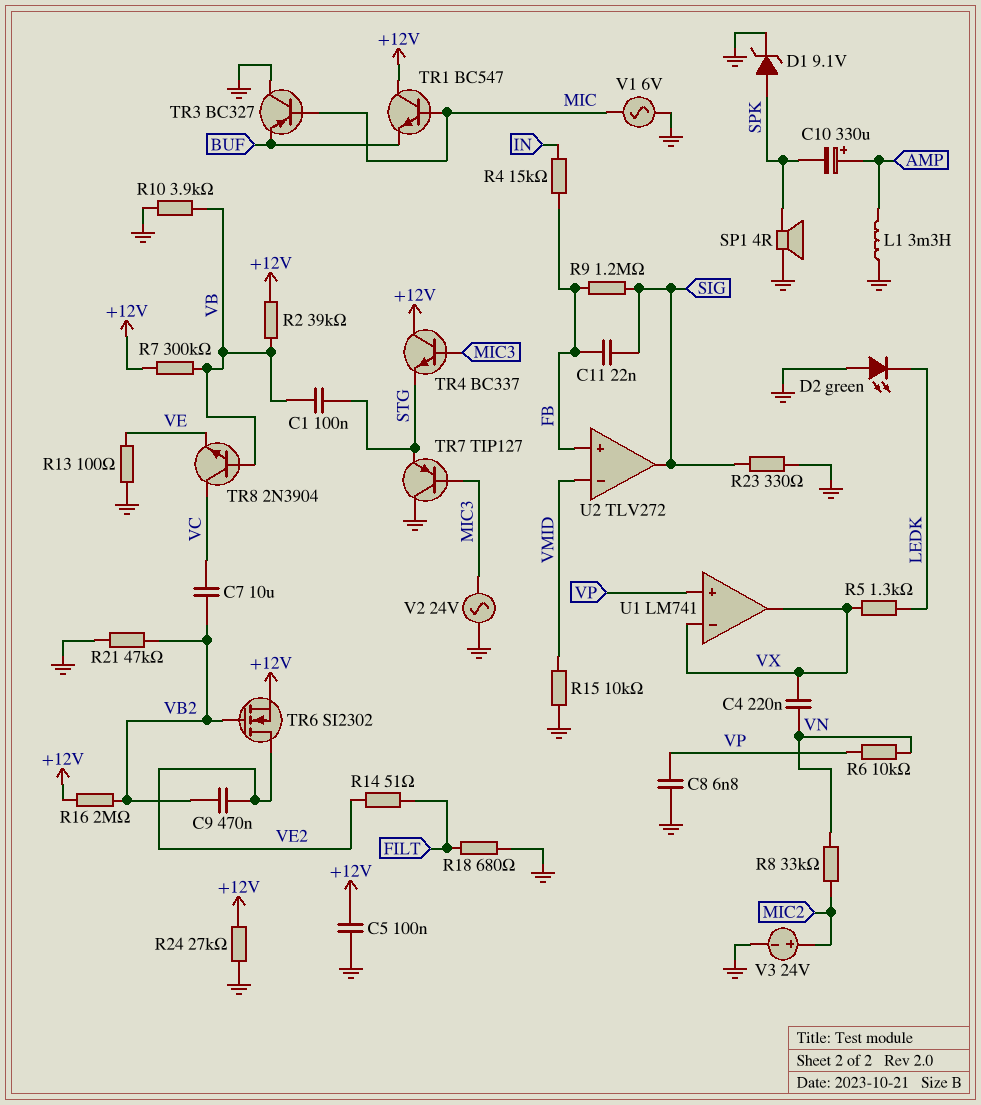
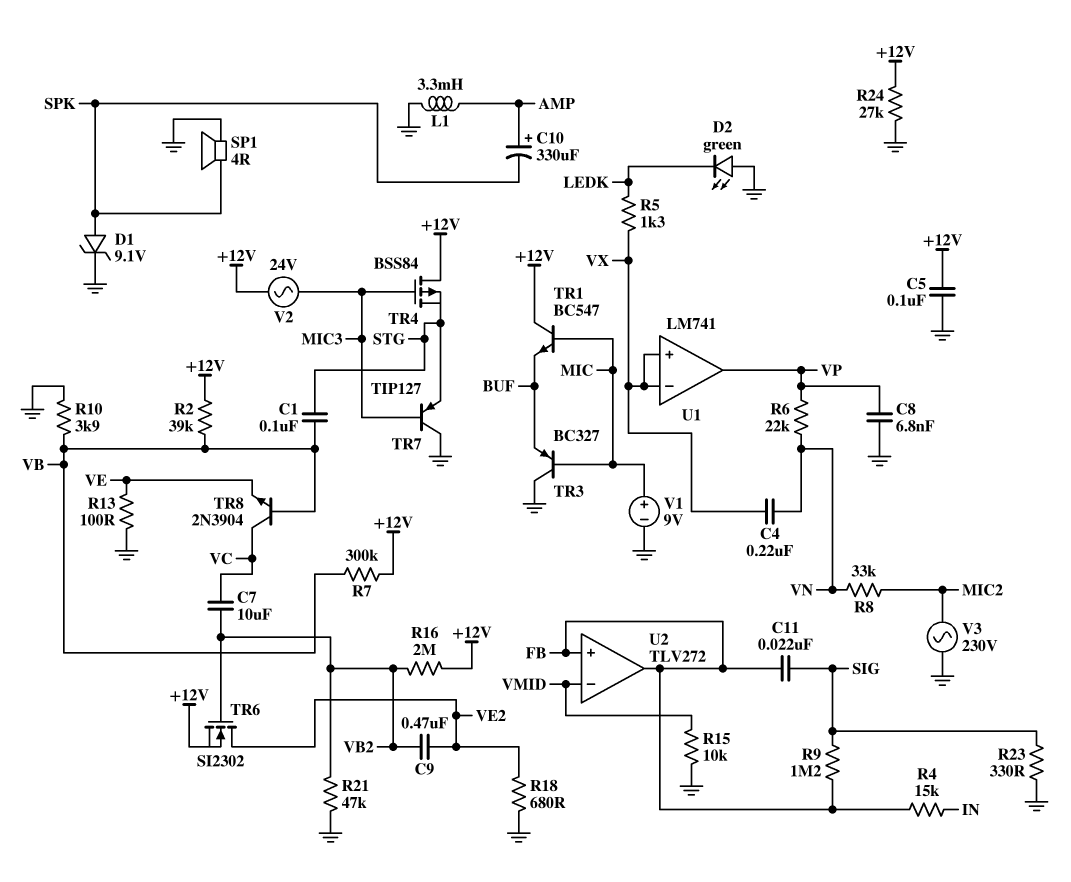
R6: 10k (VN, VP) -> 22k (VN, VP)
R14: 51 (FILT, VE2) -> none
R18: 680 (FILT, GND) -> 680 (GND, VE2)
TR4: NPN BC337 (B MIC3, C +12V, E STG) -> PMOS BSS84 (G MIC3, D +12V, S STG)
U1 pin in+: VP -> VX
U1 pin out: VX -> VP
U2 pin out: SIG -> FB
V1: AC 6V (GND, MIC) -> 9V (plus MIC, minus GND)
V2: AC 24V (GND, MIC3) -> AC 24V (+12V, MIC3)
V3: 24V (plus MIC2, minus GND) -> AC 230V (GND, MIC2)

